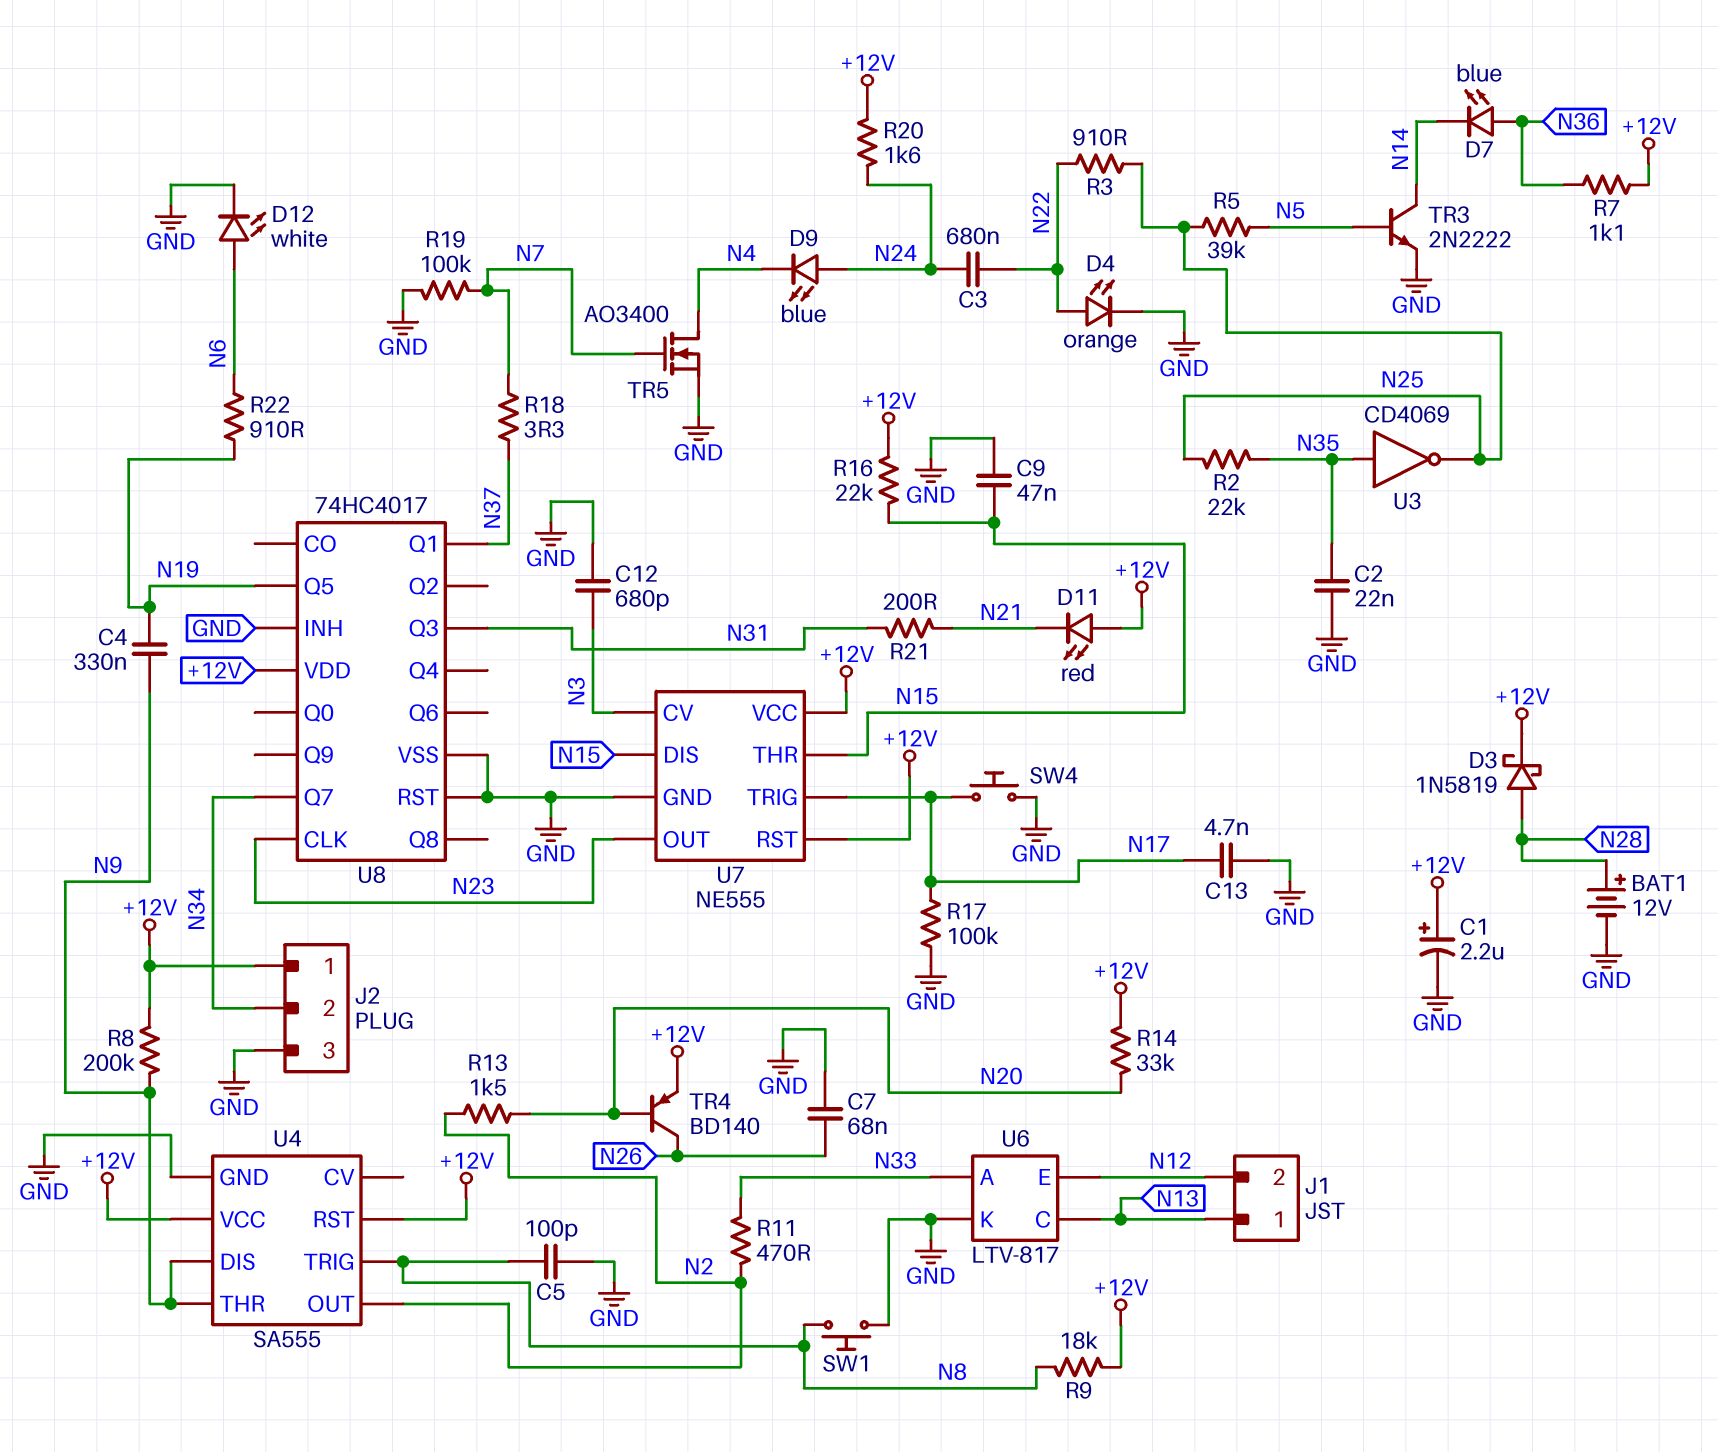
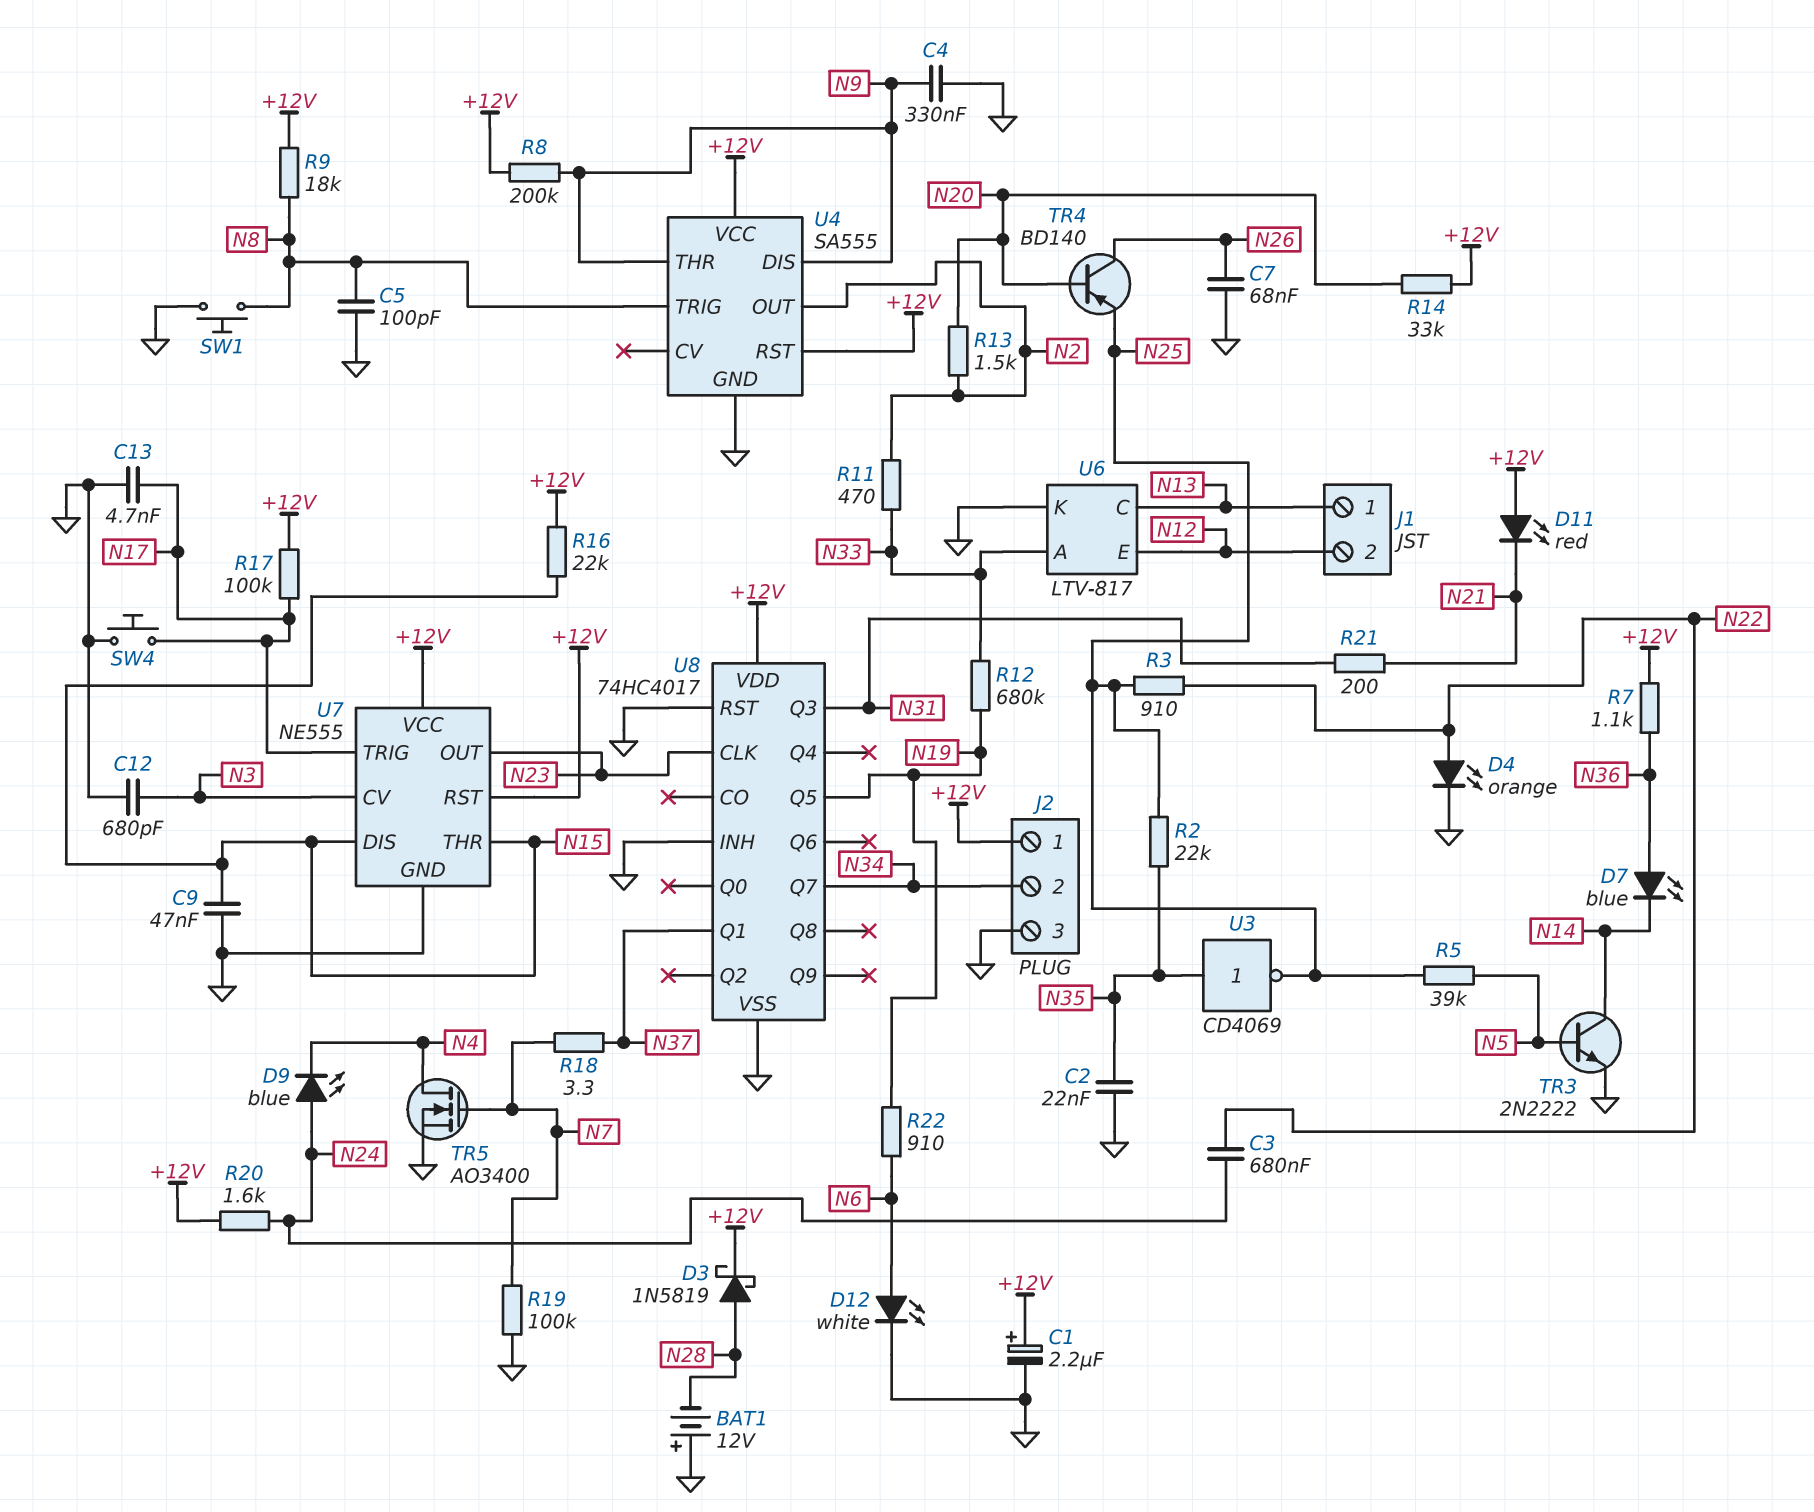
BAT1: 12V (plus N28, minus GND) -> 12V (plus GND, minus N28)
C4: 330nF (N9, N19) -> 330nF (GND, N9)
R12: none -> 680k (N19, N33)
R17: 100k (GND, N17) -> 100k (+12V, N17)
TR4: PNP BD140 (B N20, C N26, E +12V) -> PNP BD140 (B N20, C N26, E N25)

